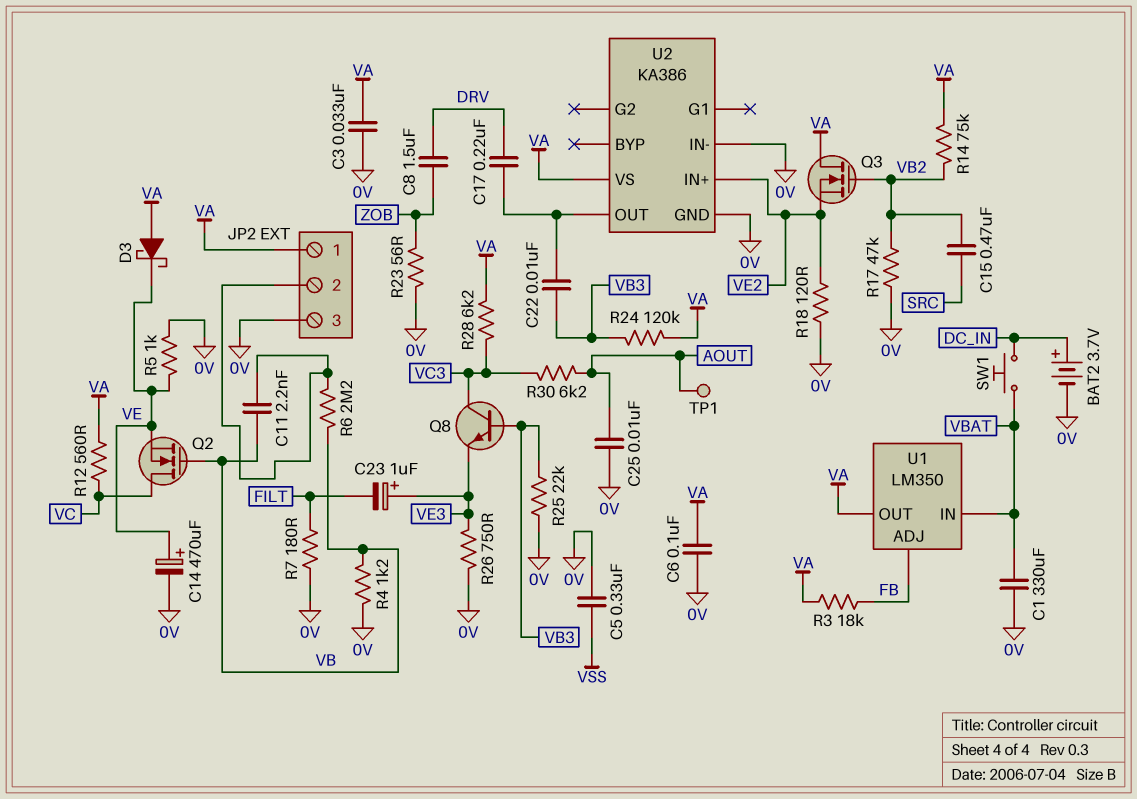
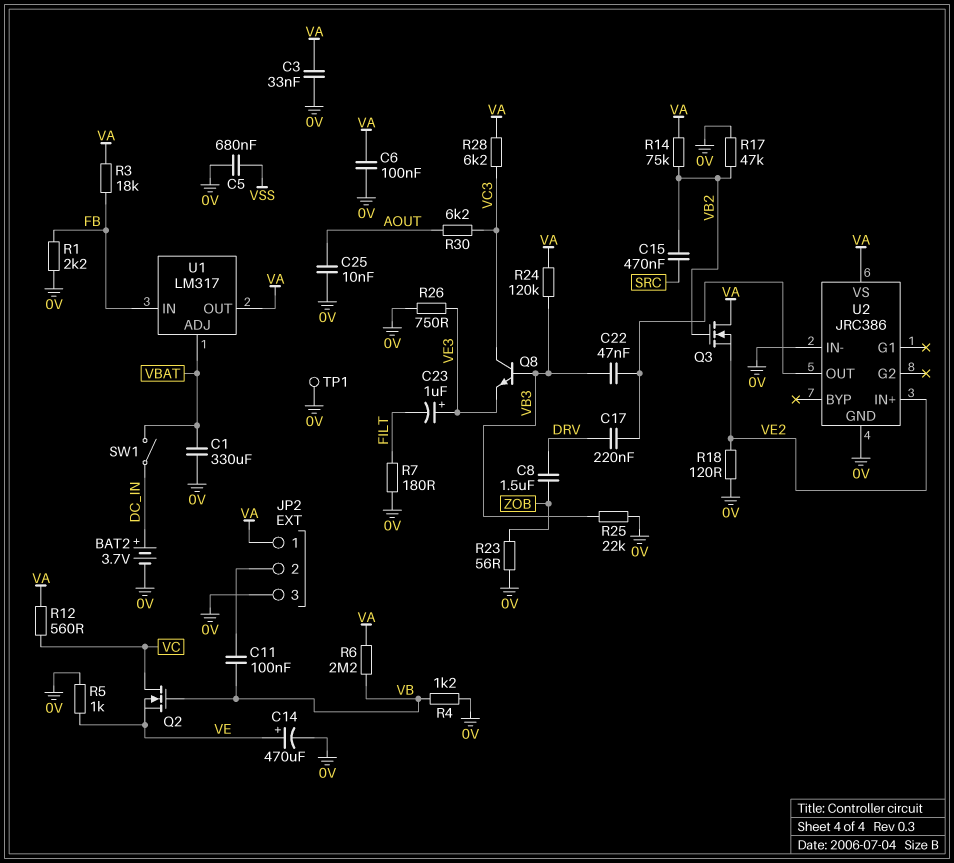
C5: 330nF (0V, VSS) -> 680nF (0V, VSS)
C11: 2.2nF (JP2/2, VB) -> 100nF (JP2/2, VB)
C22: 10nF (U2/OUT, VB3) -> 47nF (U2/OUT, VB3)
D3: schottky (A VA, K VE) -> none
R1: none -> 2.2k (0V, FB)
R6: 2.2M (JP2/2, VB) -> 2.2M (VA, VB)
SW1: button (DC_IN, VBAT) -> switch (DC_IN, VBAT)
TP1: test point (AOUT) -> test point (0V)
U1: LM350 -> LM317
U1 pin ADJ: FB -> VBAT
U1 pin IN: VBAT -> FB
U2: KA386 -> JRC386

